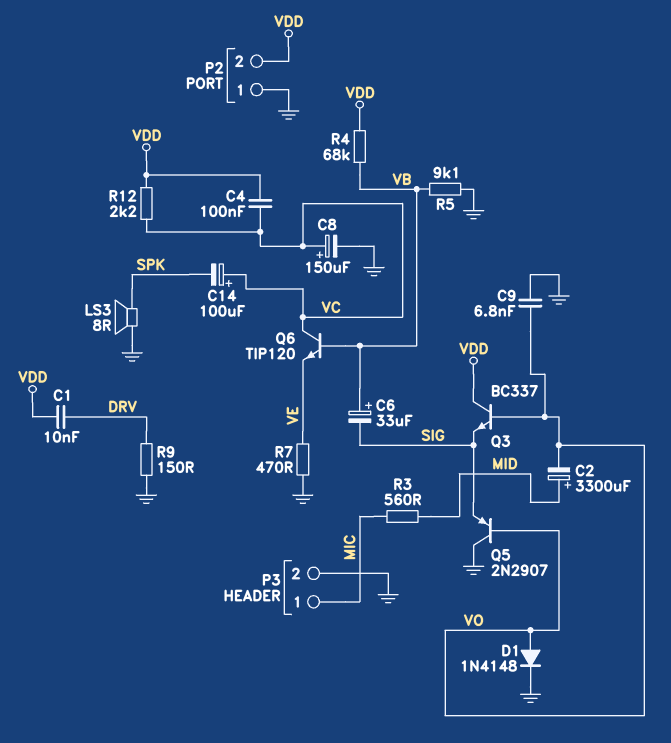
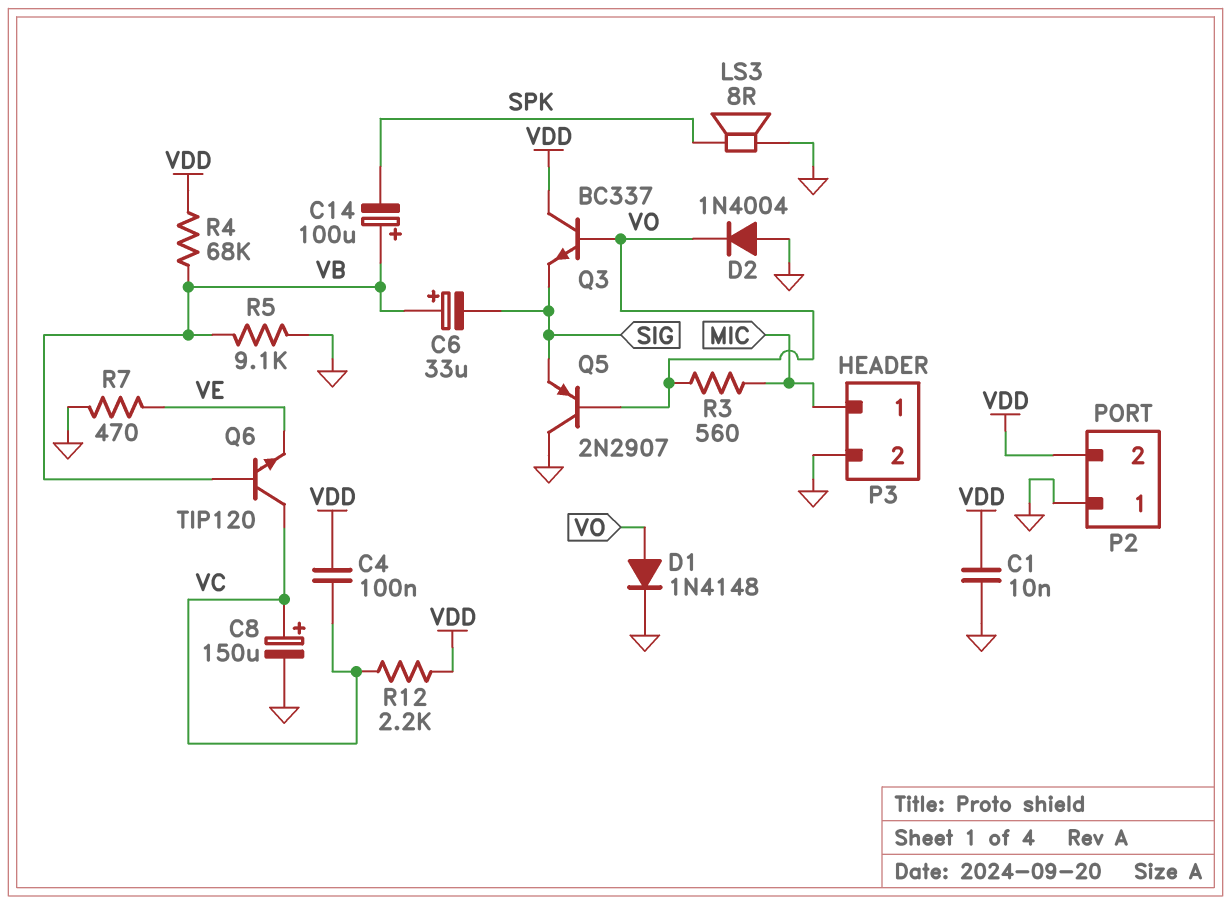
C1: 10nF (DRV, VDD) -> 10nF (GND, VDD)
C2: 3300uF (plus MID, minus VO) -> none
C9: 6.8nF (GND, VO) -> none
C14: 100uF (plus VC, minus SPK) -> 100uF (plus VB, minus SPK)
D2: none -> diode 1N4004 (A GND, K VO)
R3: 560 (MIC, MID) -> 560 (MIC, VO)
R9: 150 (DRV, GND) -> none

